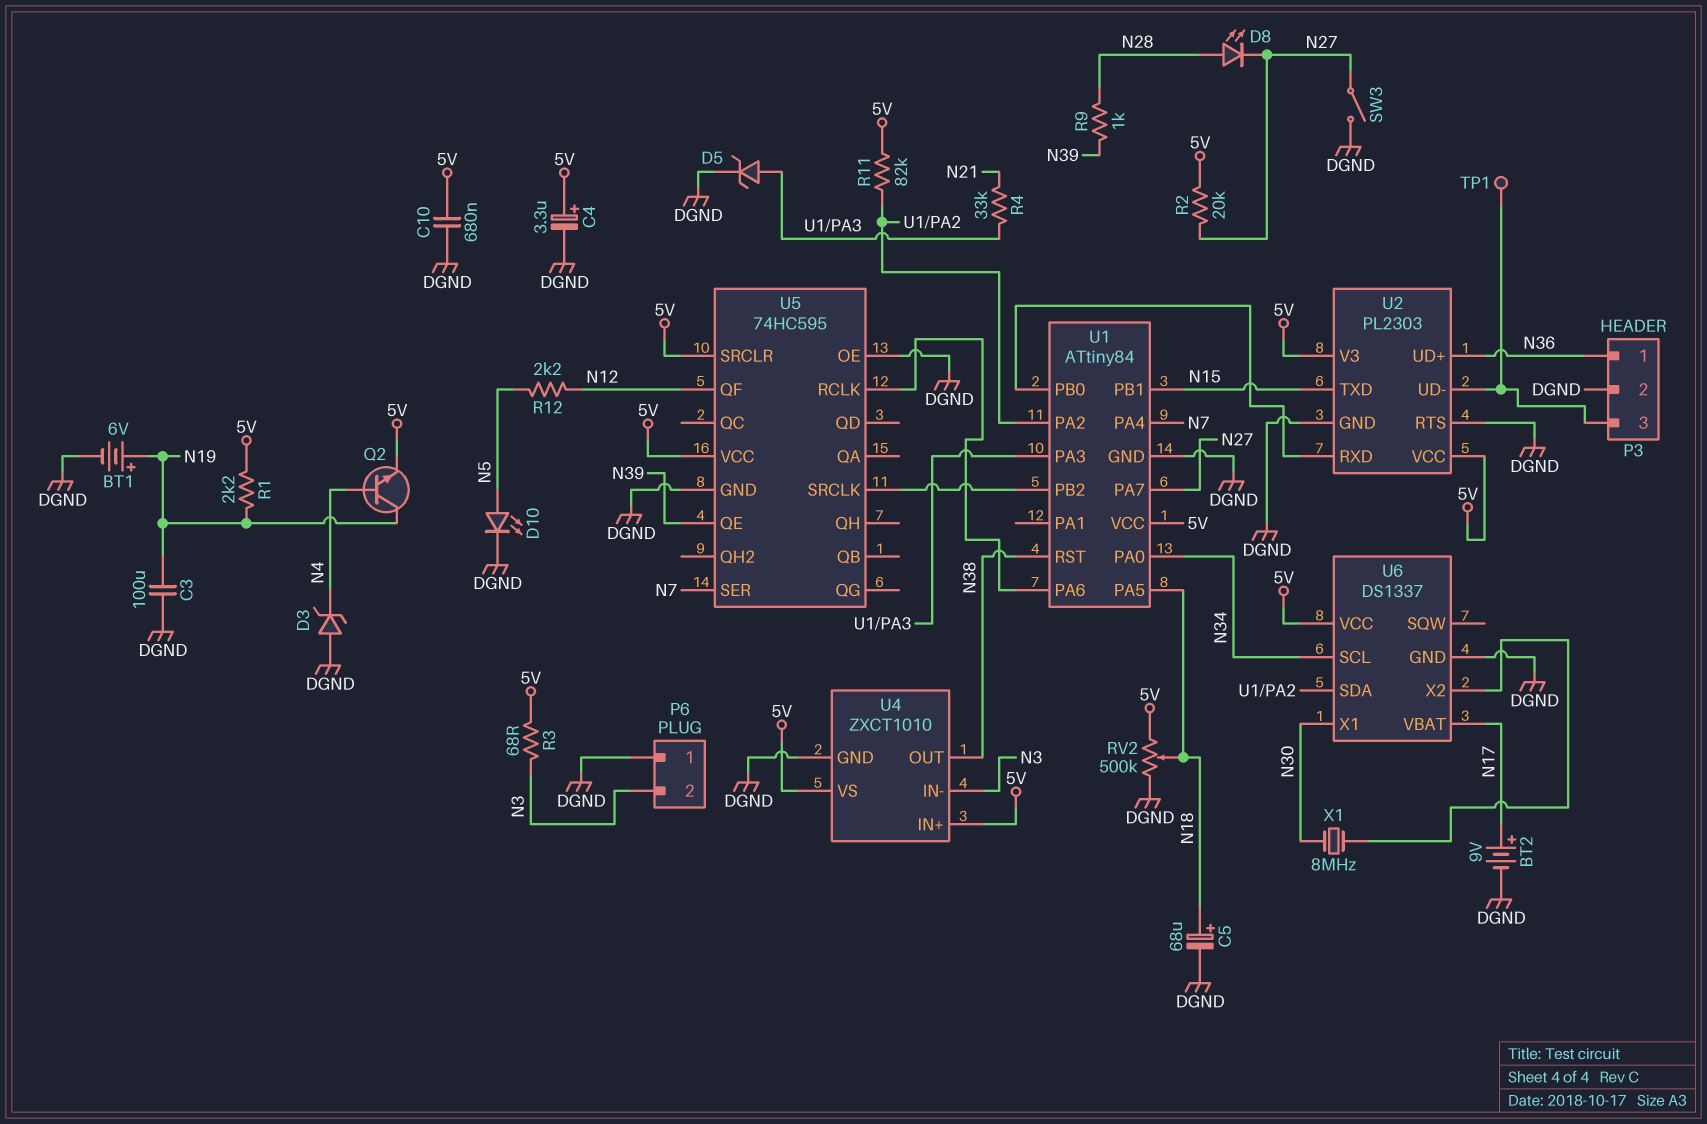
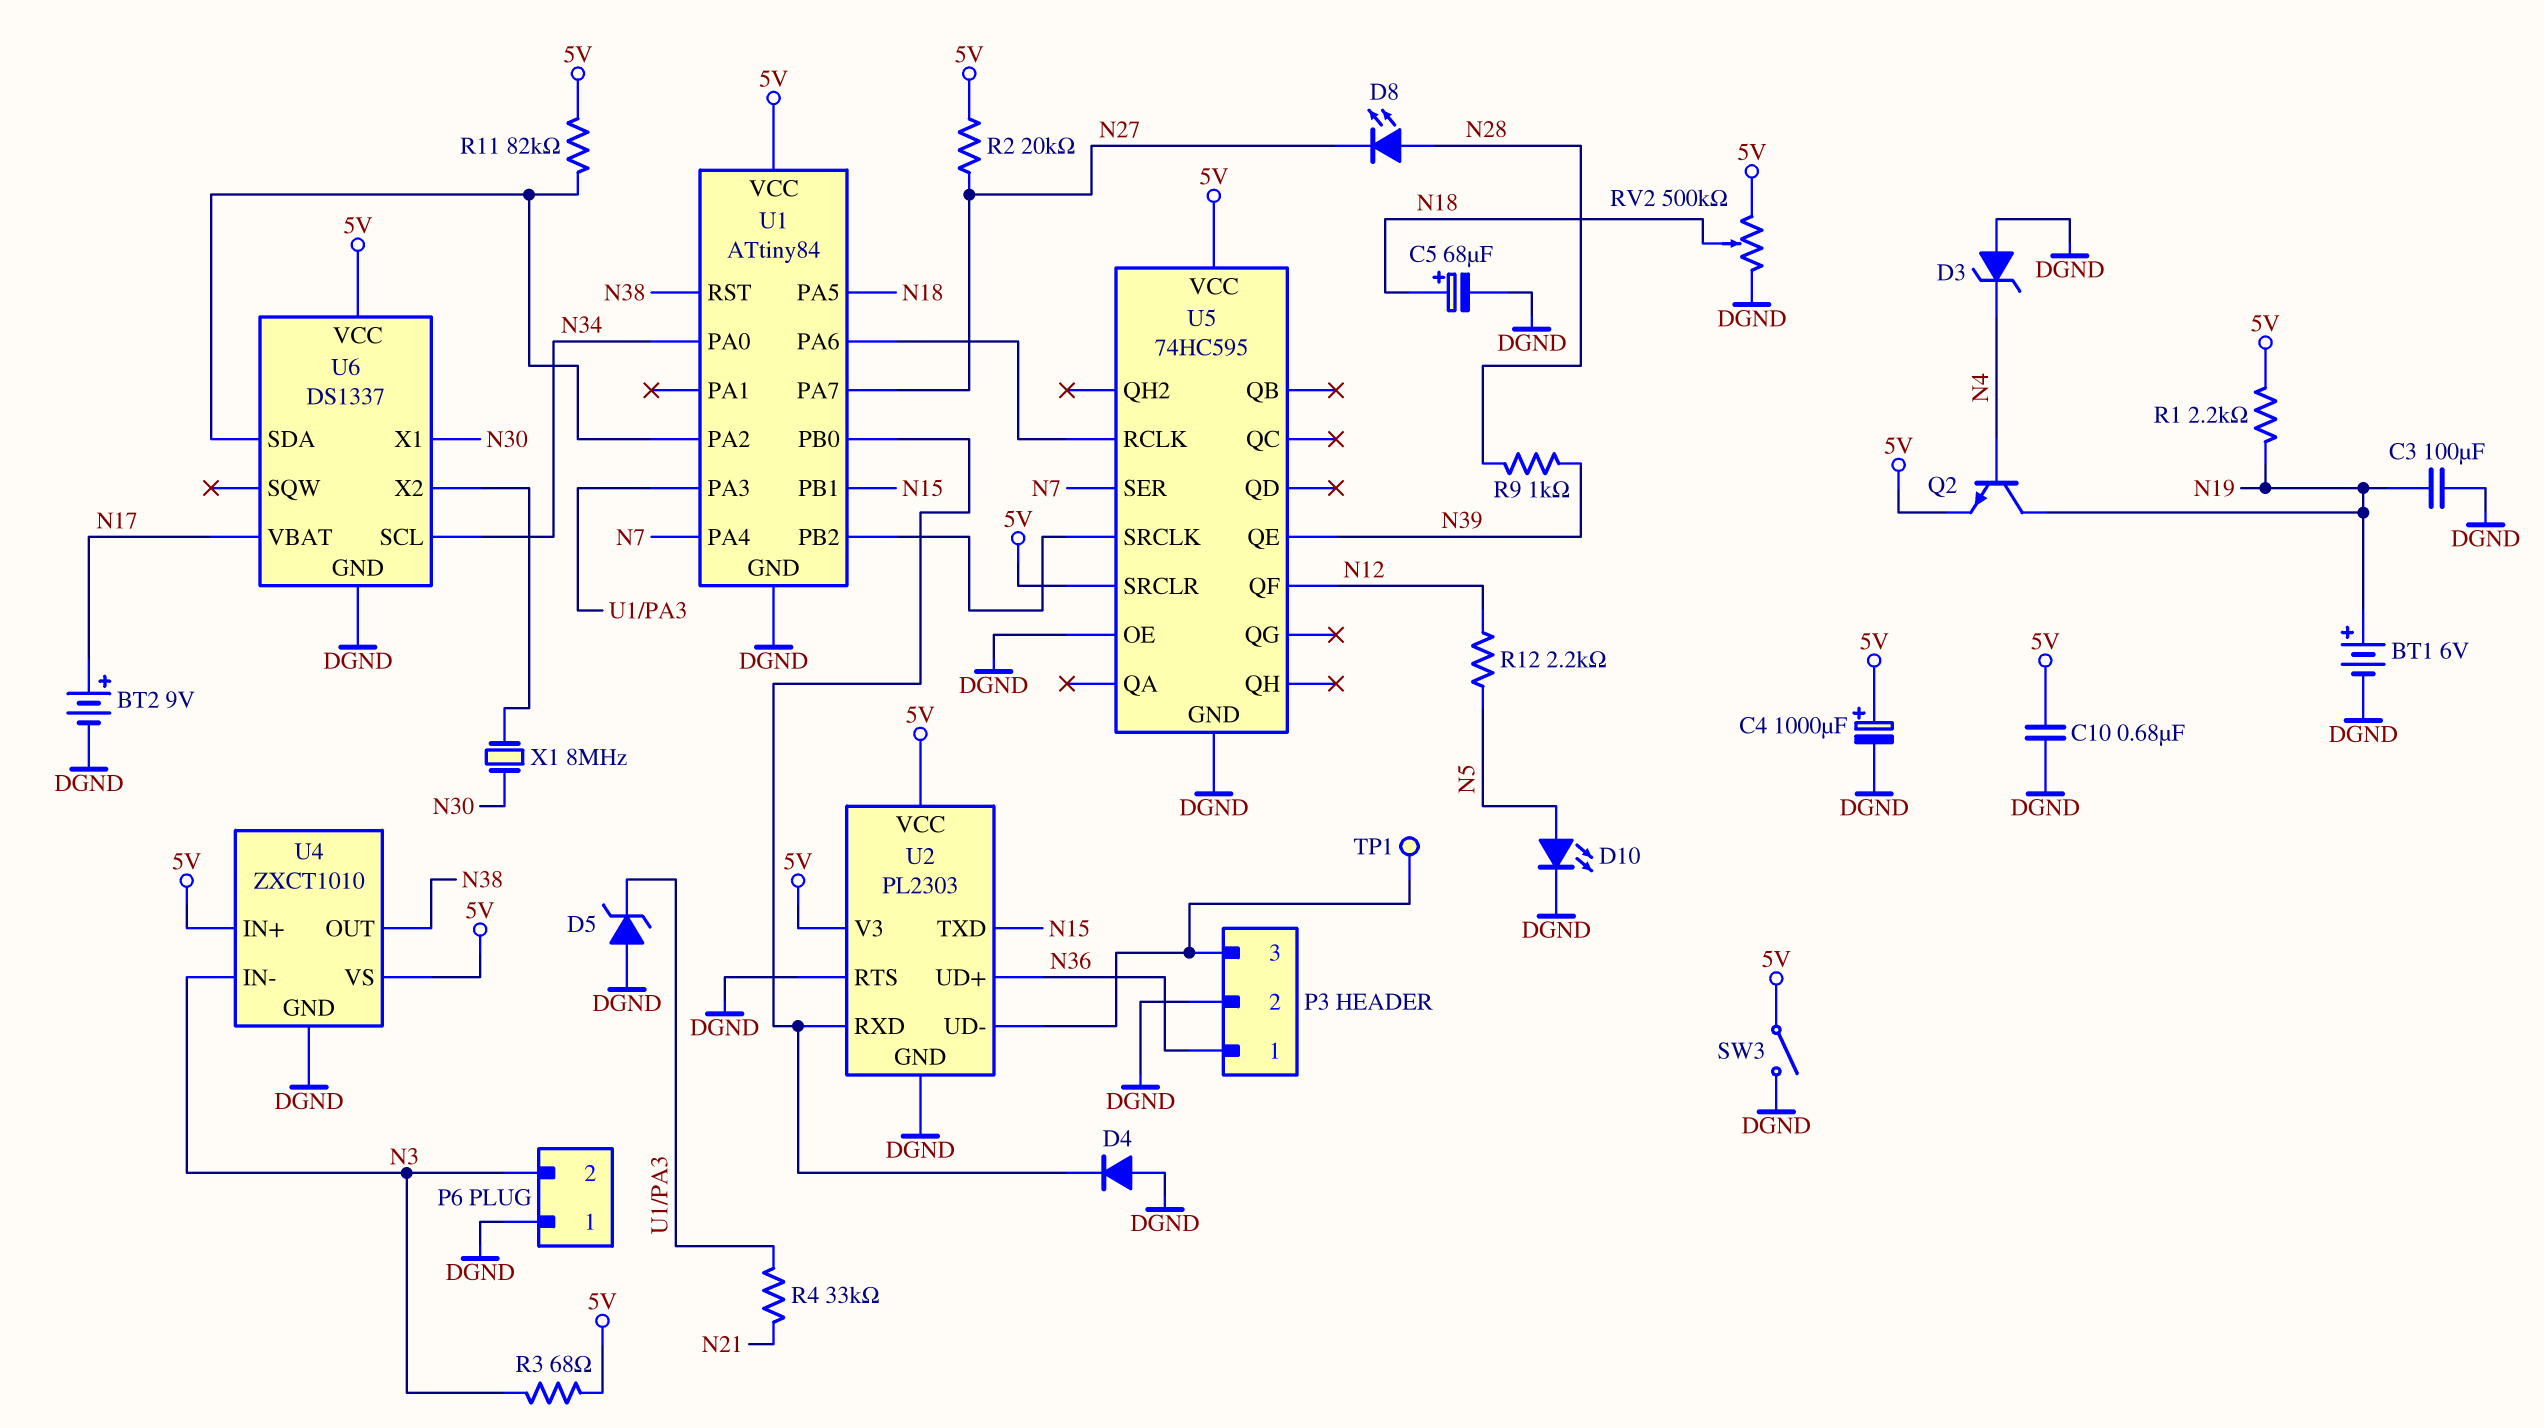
C4: 3.3uF (plus 5V, minus DGND) -> 1000uF (plus 5V, minus DGND)
D4: none -> diode (A DGND, K U1/PB0)
D5: zener (A U1/PA3, K DGND) -> zener (A DGND, K U1/PA3)
SW3: switch (DGND, N27) -> switch (5V, DGND)

